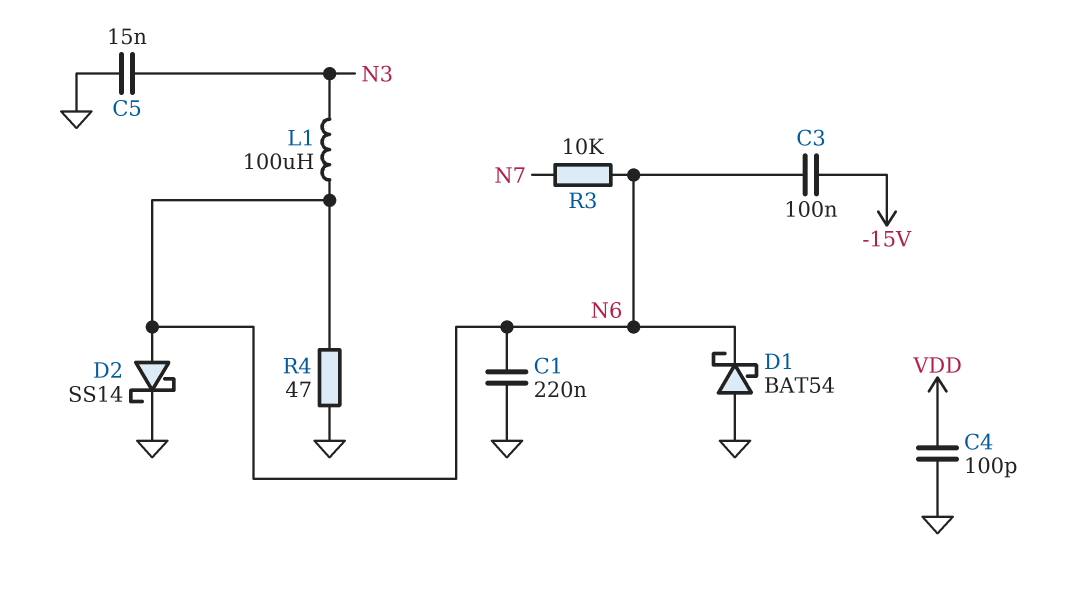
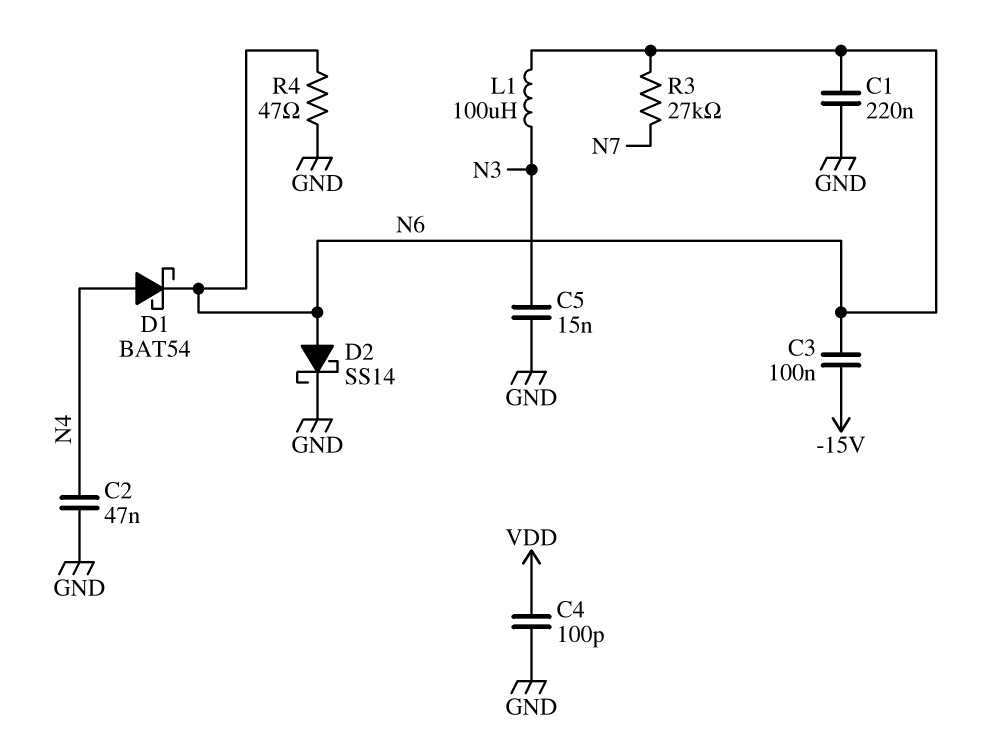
C2: none -> 47nF (GND, N4)
D1: schottky BAT54 (A GND, K N6) -> schottky BAT54 (A N4, K N6)
R3: 10k (N6, N7) -> 27k (N6, N7)

